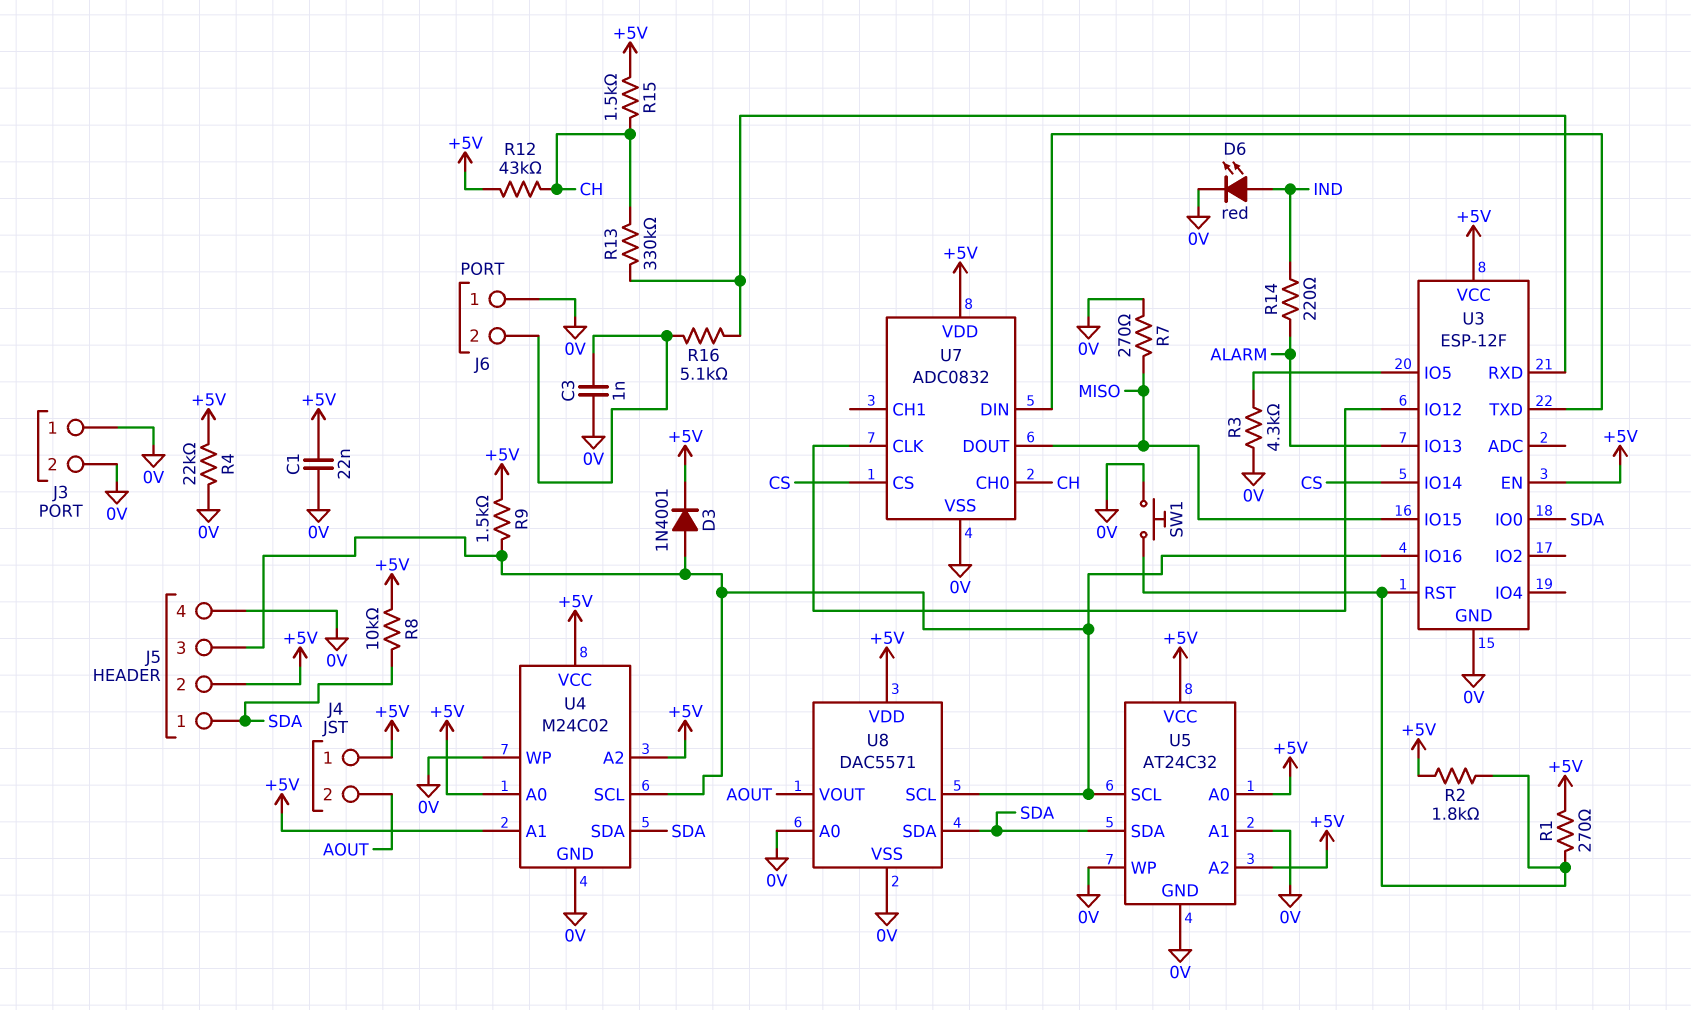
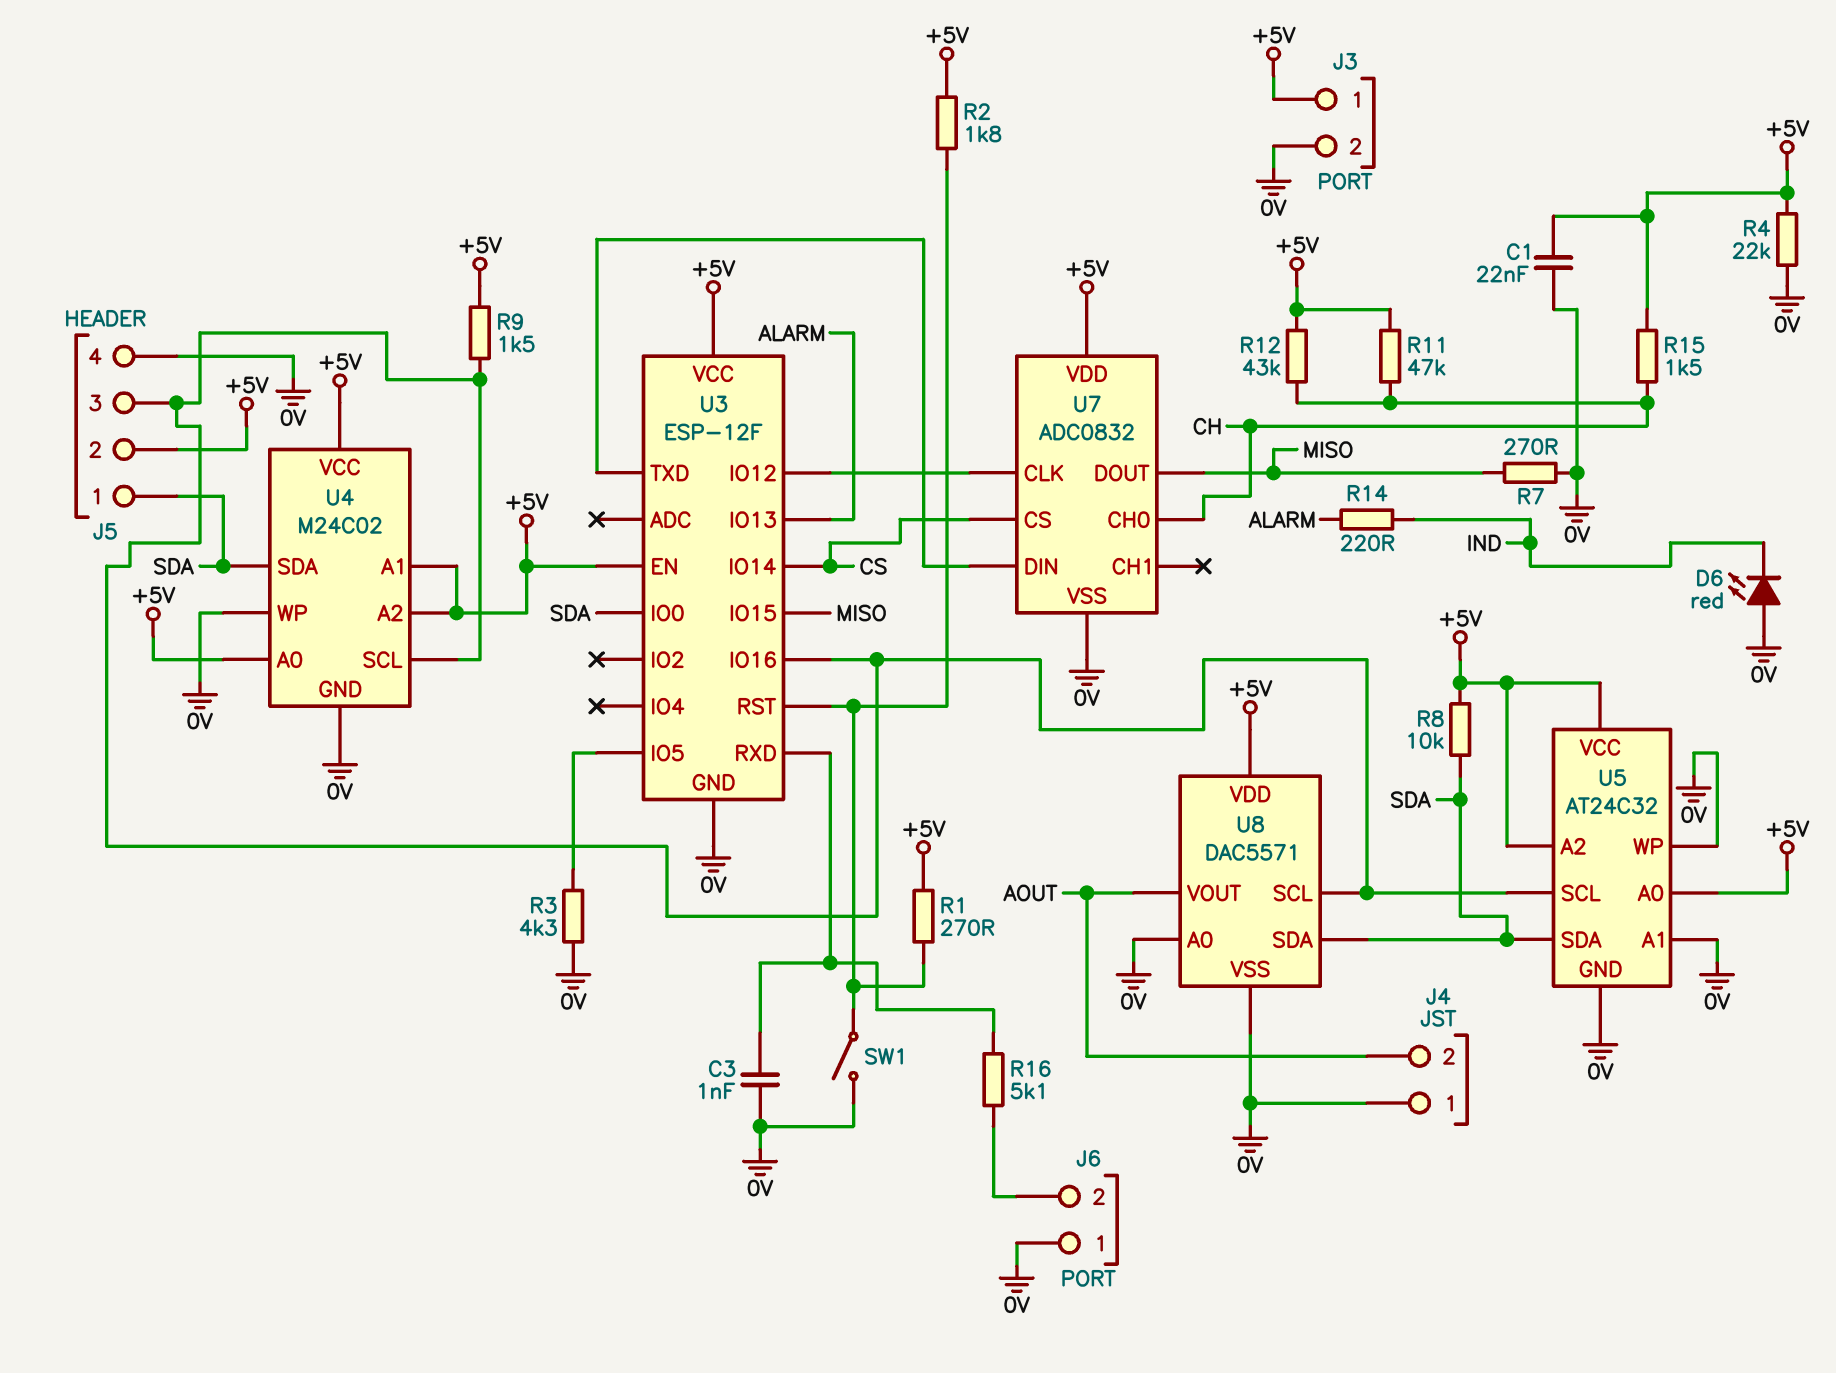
C3: 1nF (0V, J6/2) -> 1nF (0V, U3/RXD)
D3: diode 1N4001 (A J5/3, K +5V) -> none
D6: LED red (A IND, K 0V) -> LED red (A 0V, K IND)
J3 pin 1: 0V -> +5V
J4 pin 1: +5V -> 0V
R11: none -> 47k (+5V, CH)
R13: 330k (CH, U3/RXD) -> none
SW1: button (0V, U3/RST) -> switch (0V, U3/RST)

